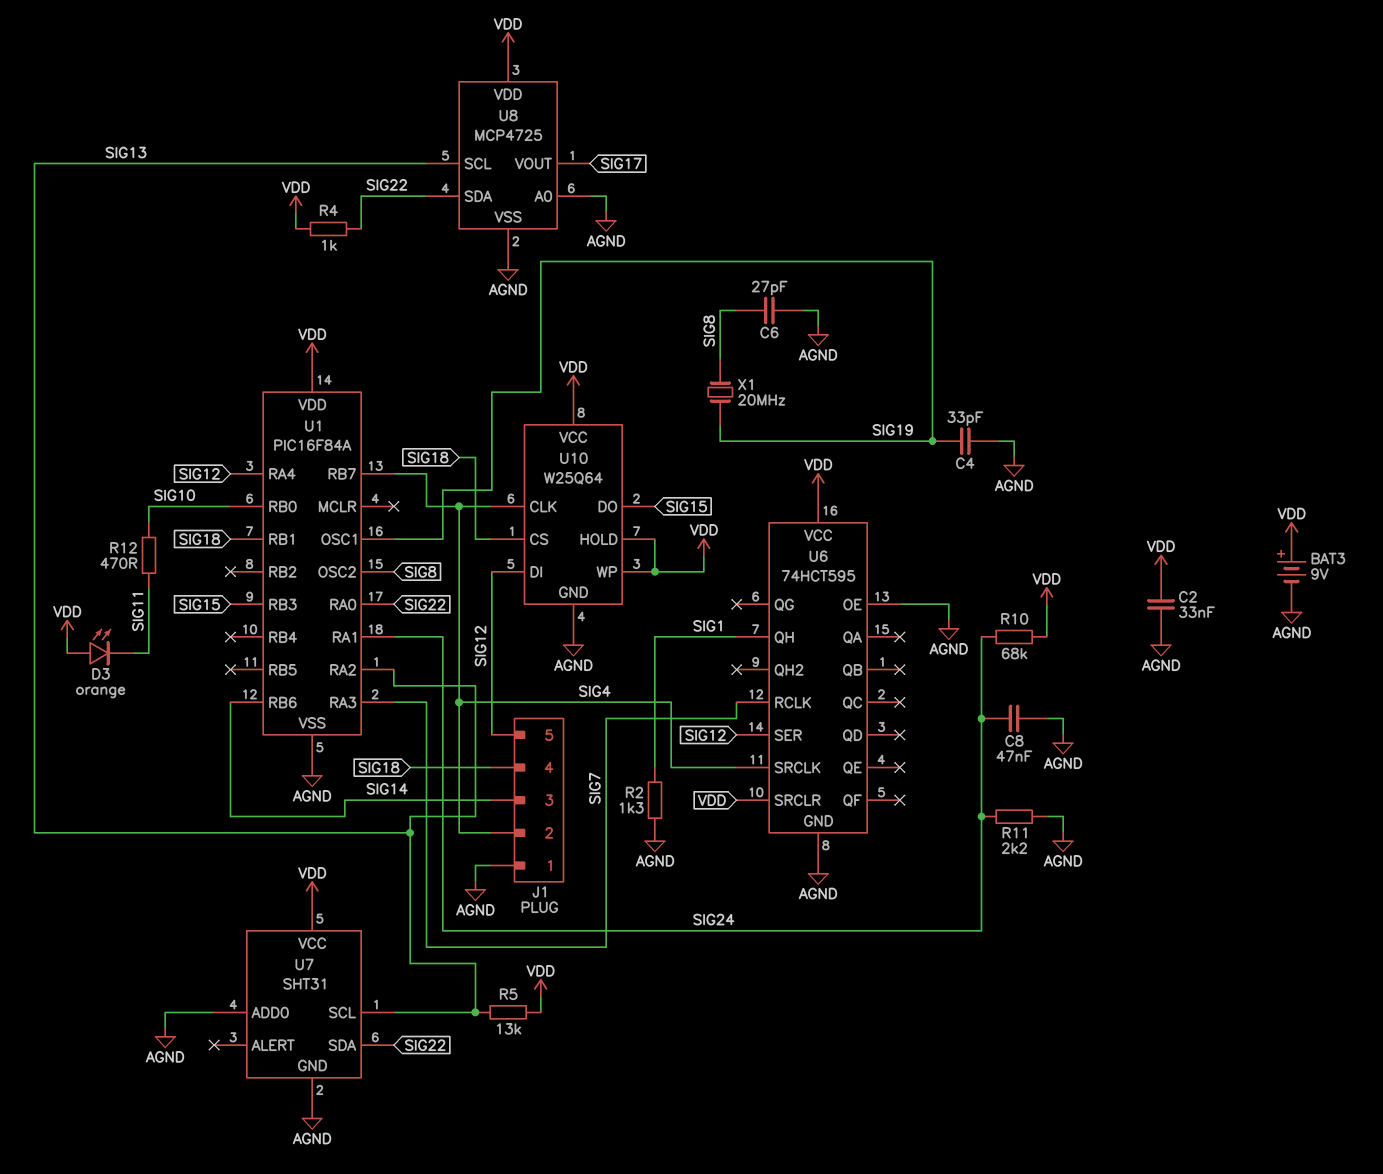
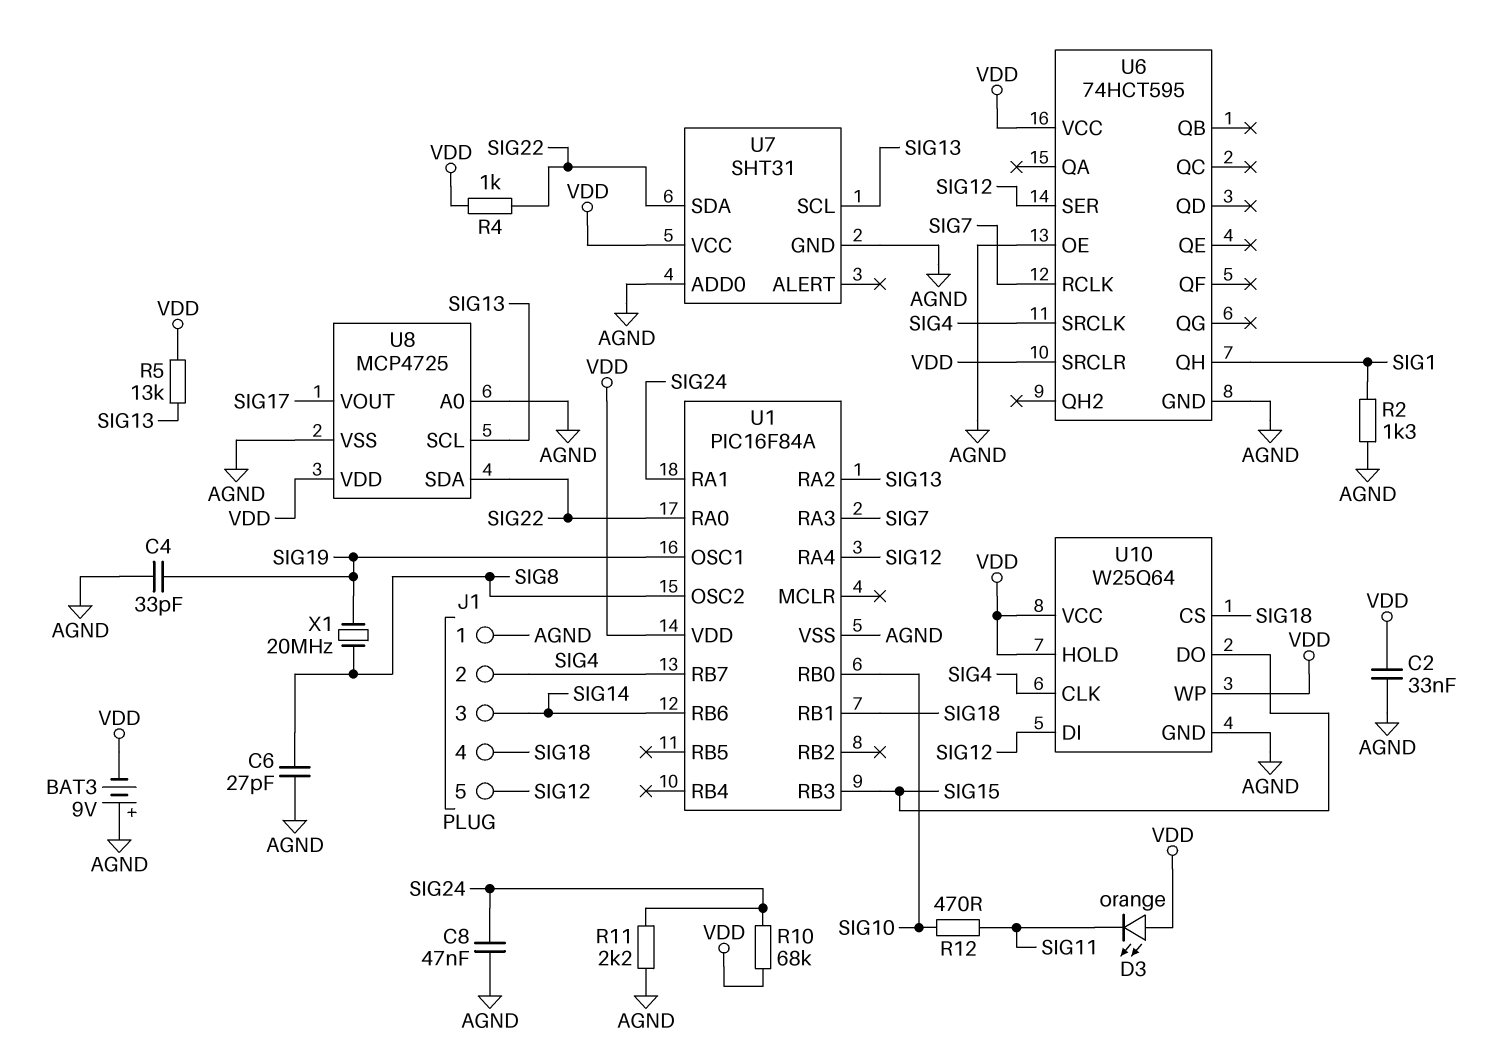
BAT3: 9V (plus VDD, minus AGND) -> 9V (plus AGND, minus VDD)

